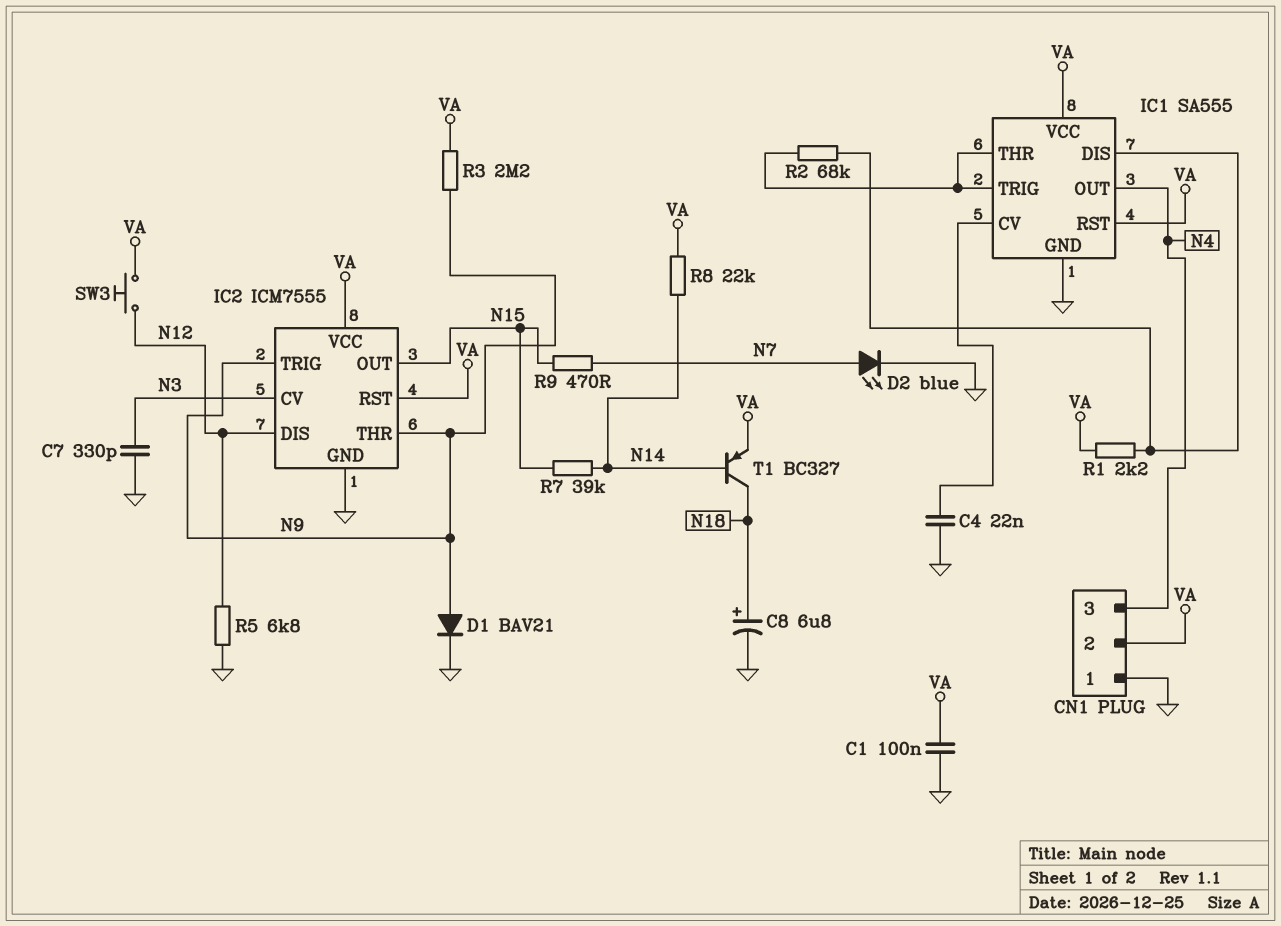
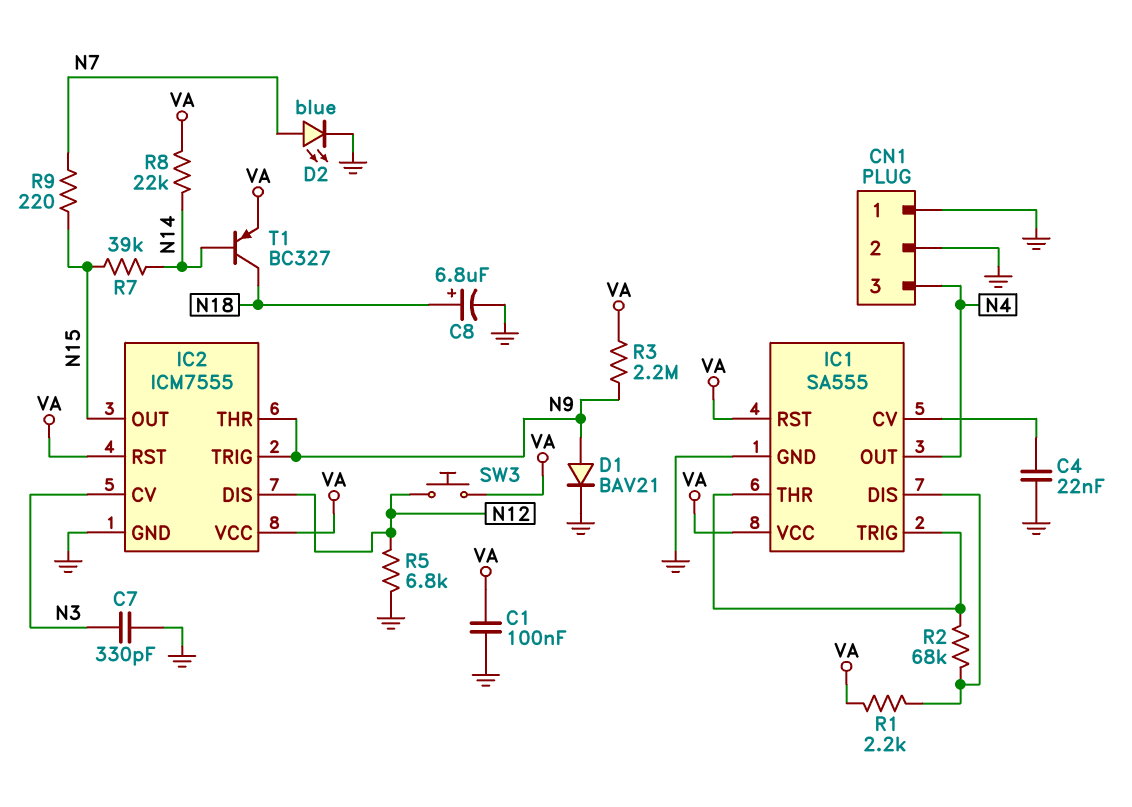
CN1 pin 2: VA -> GND
R9: 470 (N7, N15) -> 220 (N7, N15)

